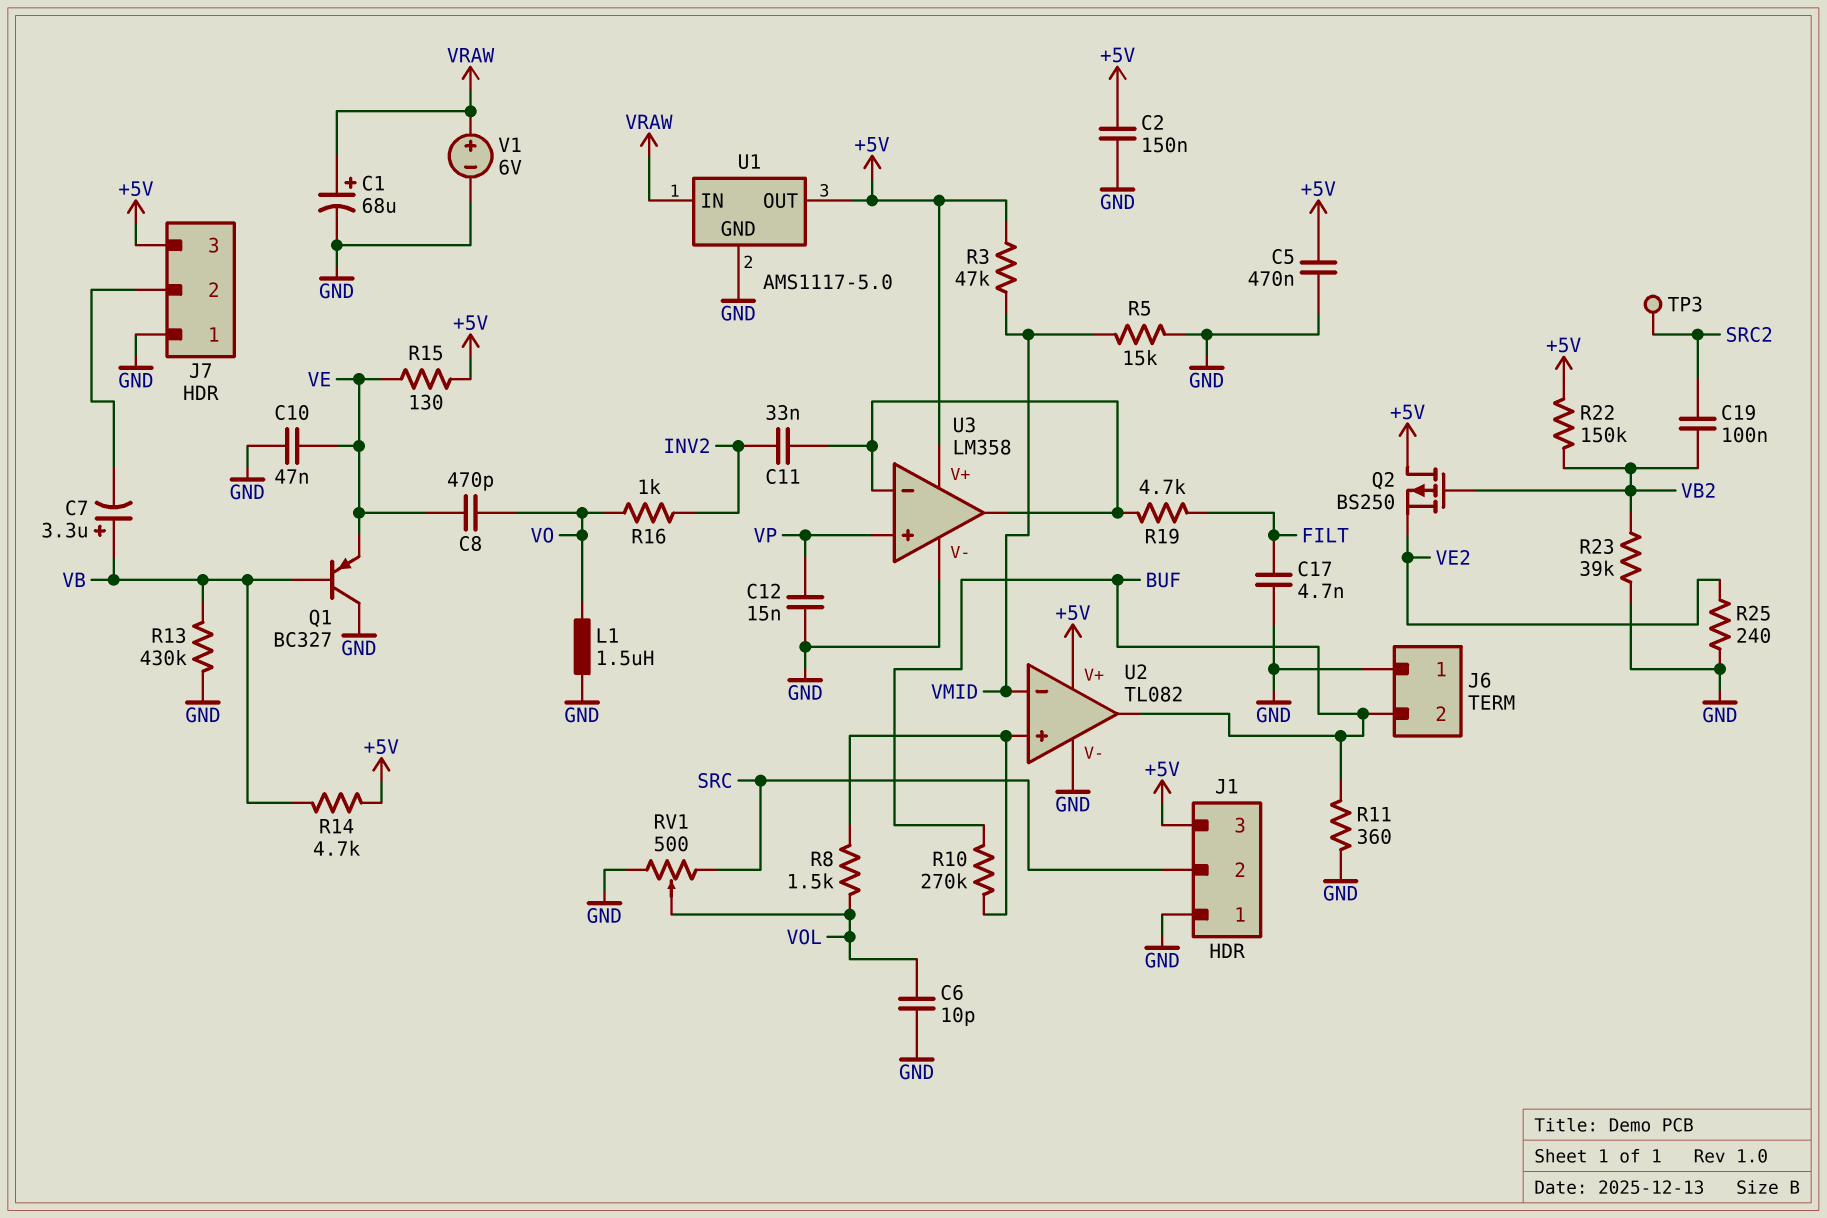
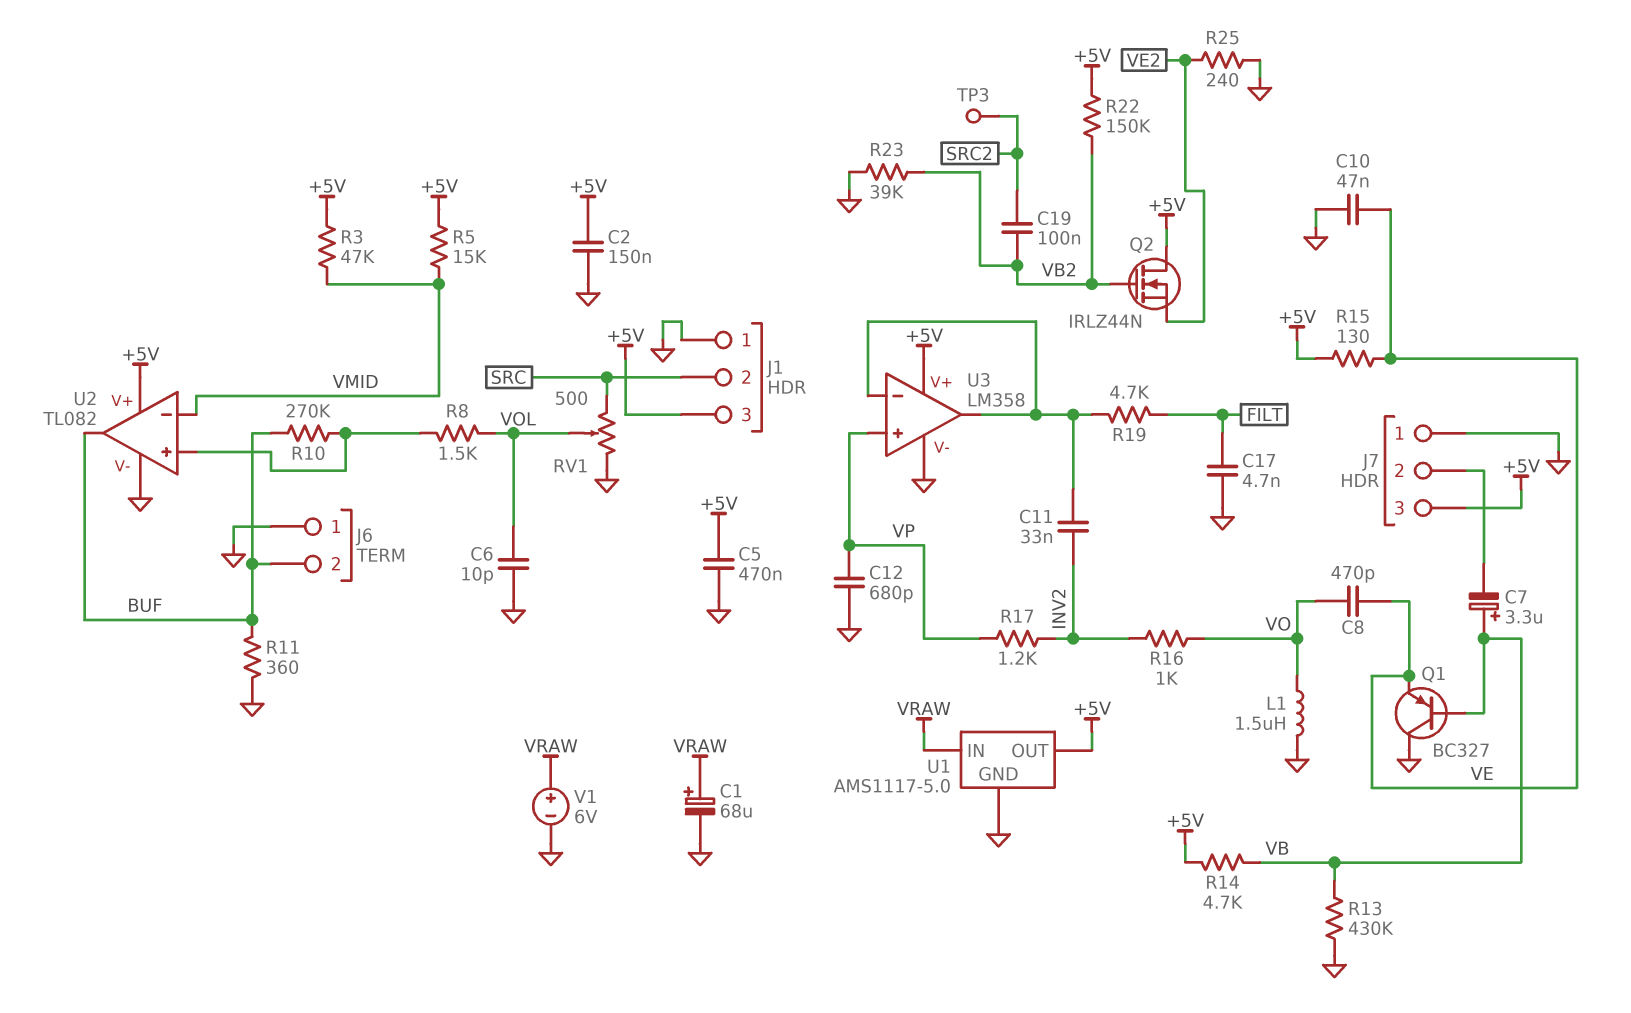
C12: 15nF (GND, VP) -> 680pF (GND, VP)
Q2: PMOS BS250 (G VB2, D +5V, S VE2) -> NMOS IRLZ44N (G VB2, D +5V, S VE2)
R5: 15k (GND, VMID) -> 15k (+5V, VMID)
R17: none -> 1.2k (INV2, VP)

